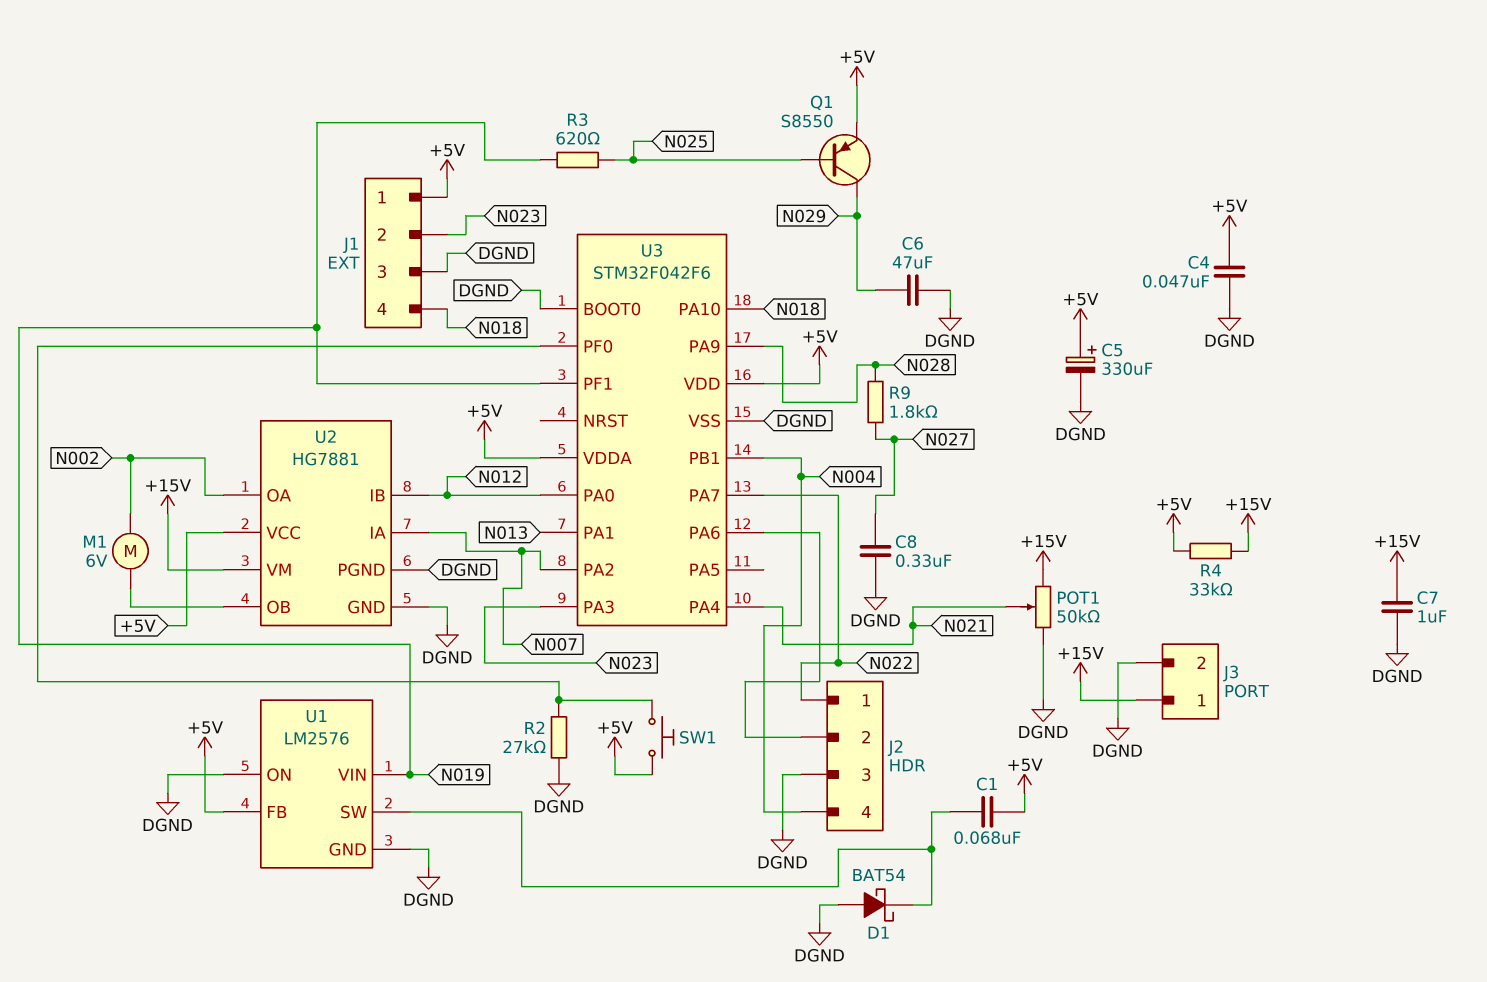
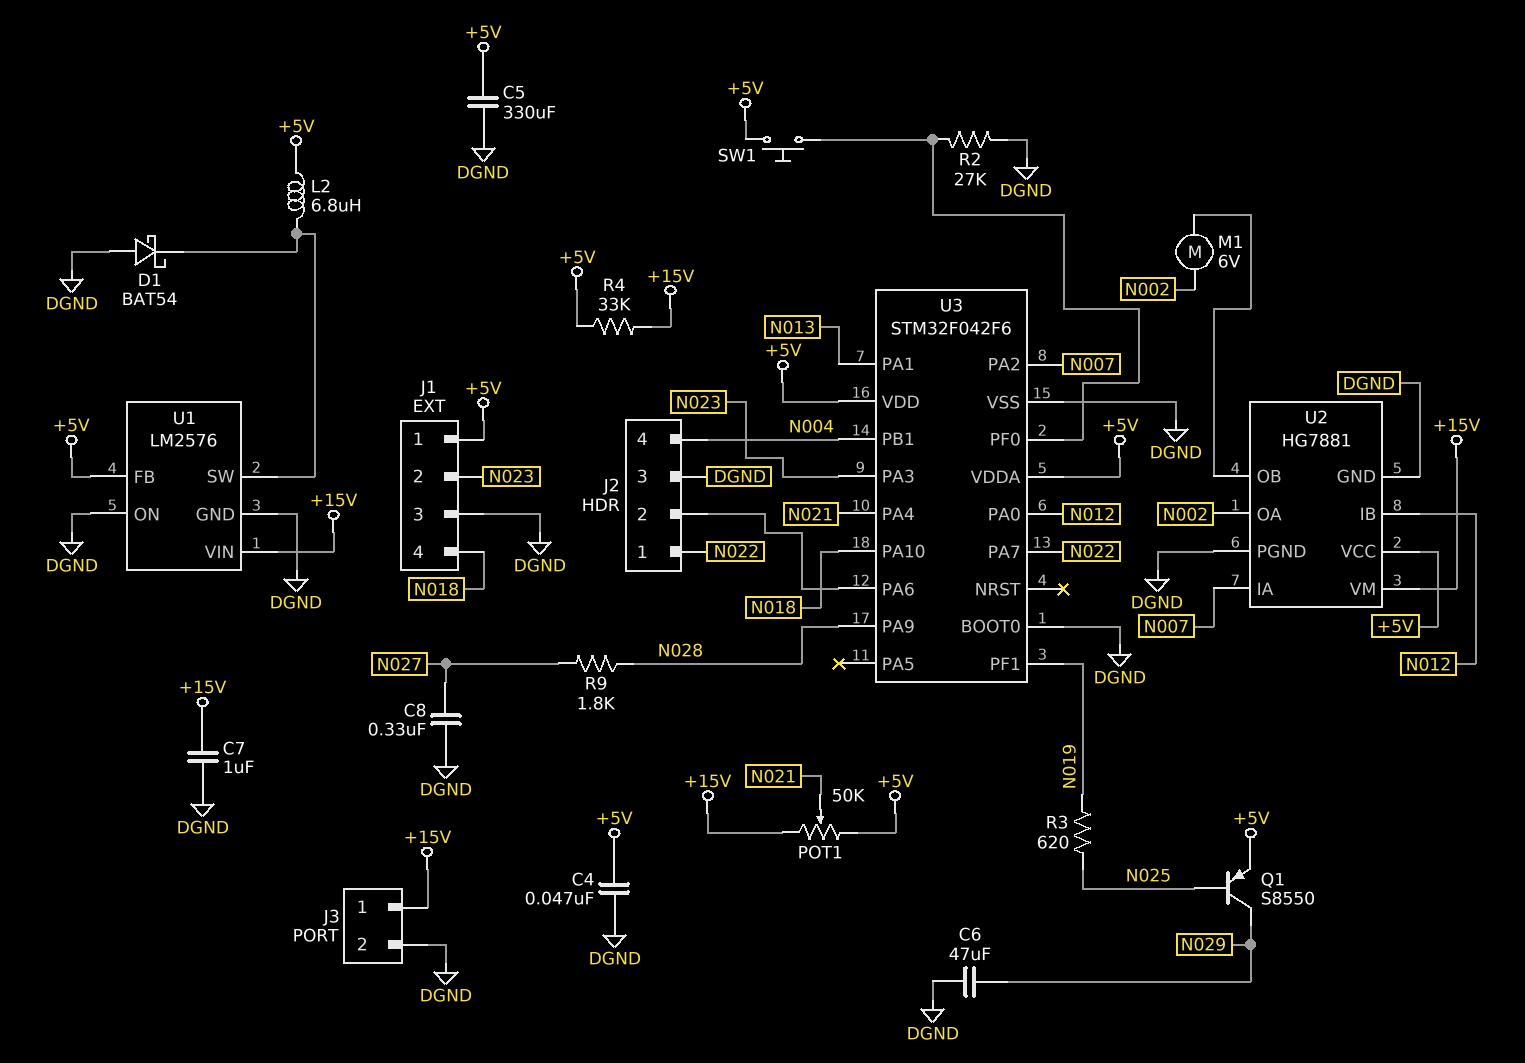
C1: 68nF (+5V, U1/SW) -> none
C5: 330uF (plus +5V, minus DGND) -> 330uF (+5V, DGND)
L2: none -> 6.8uH (+5V, U1/SW)
POT1: 50k (+15V, DGND, wiper N021) -> 50k (+5V, +15V, wiper N021)
U1 pin VIN: N019 -> +15V

